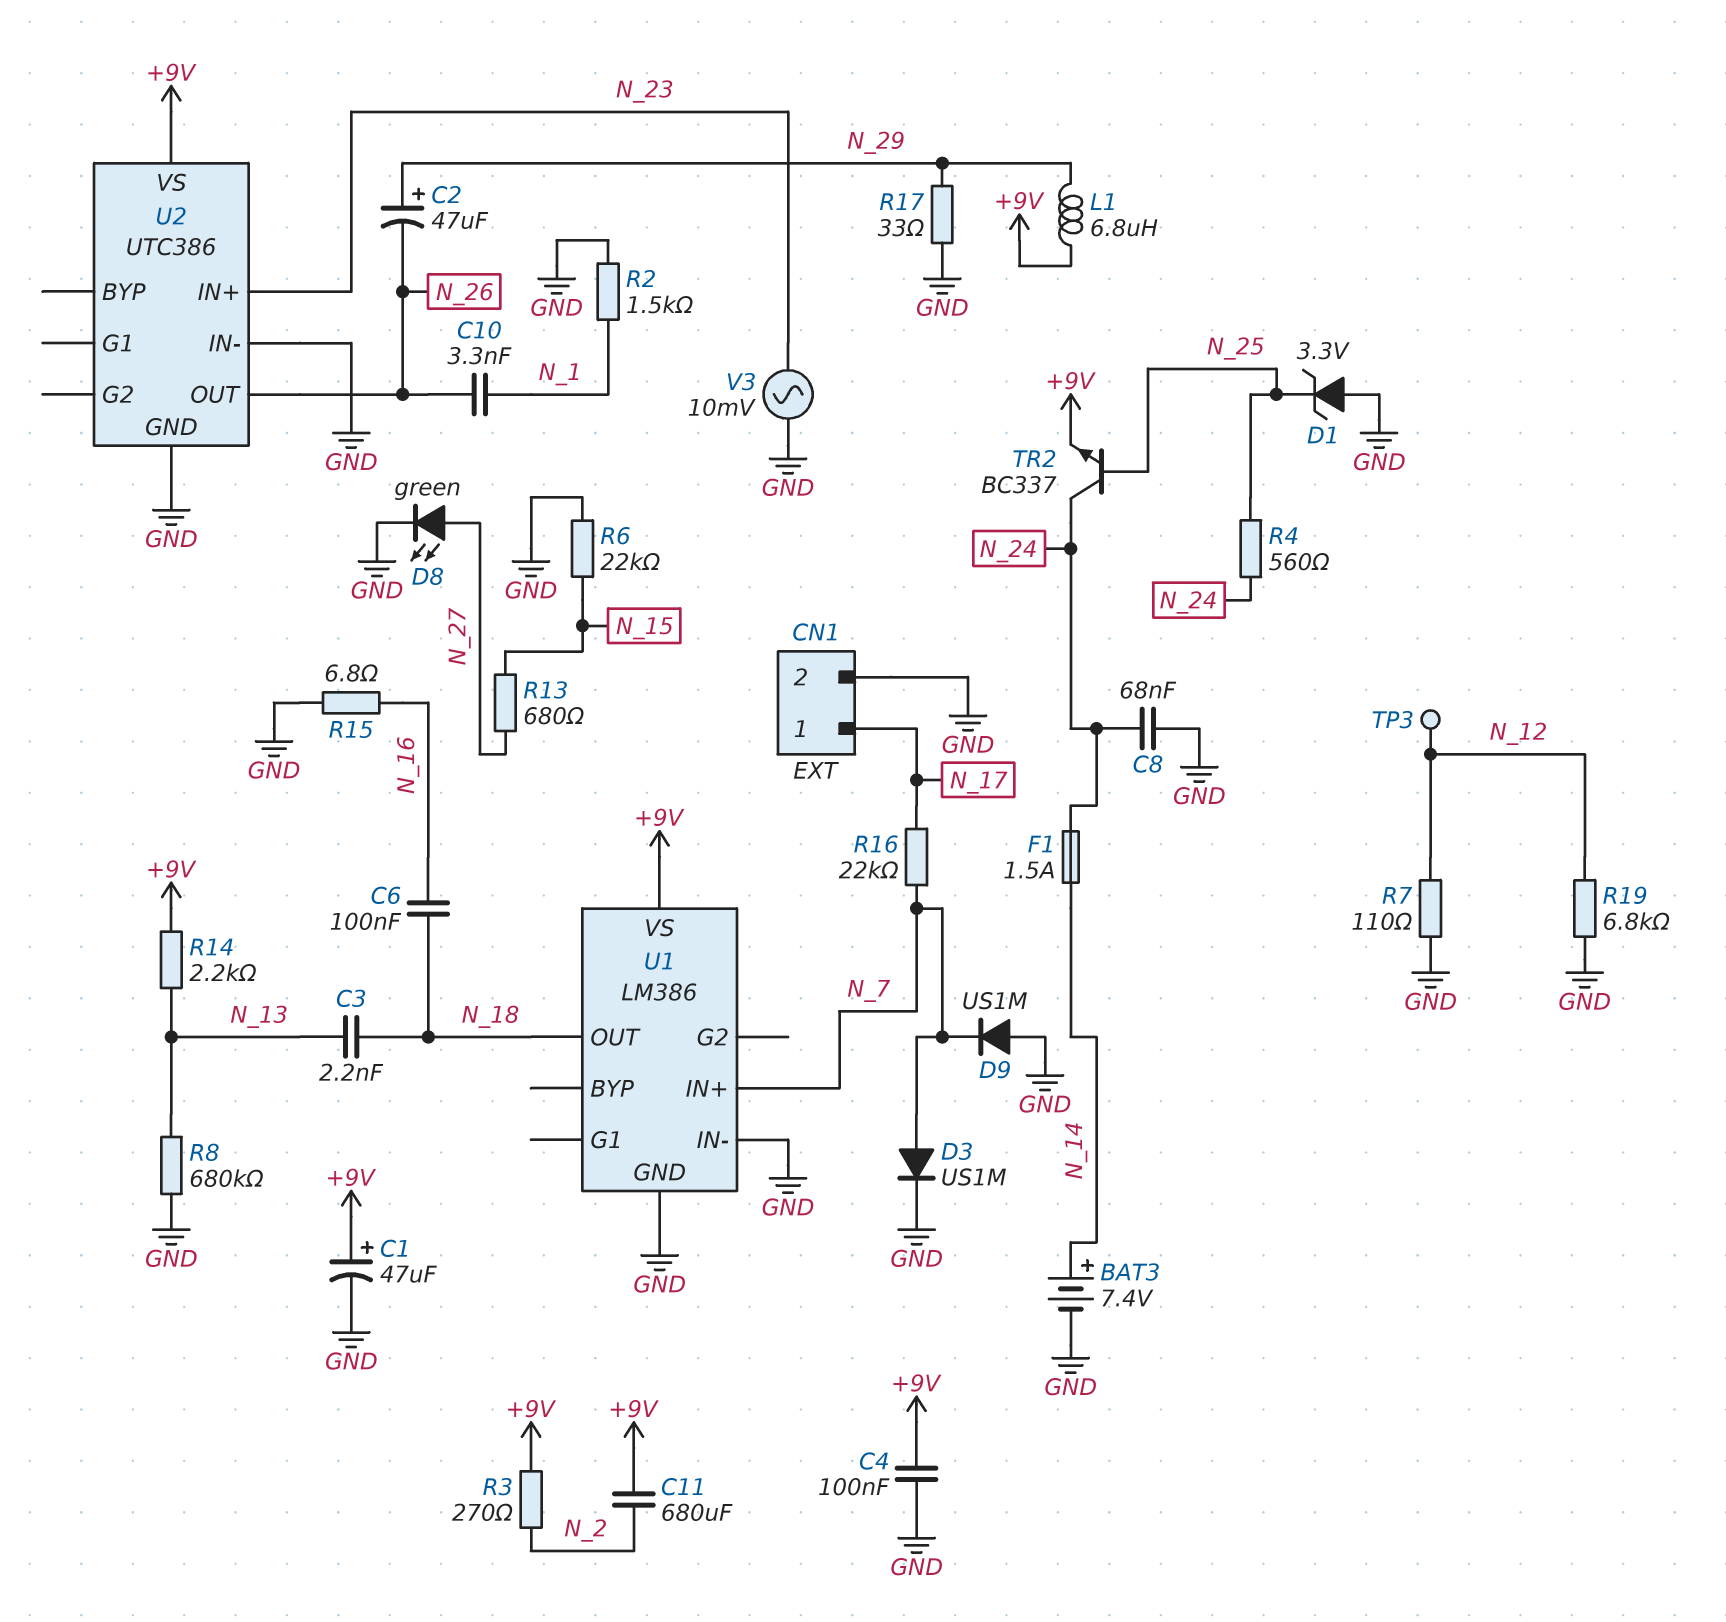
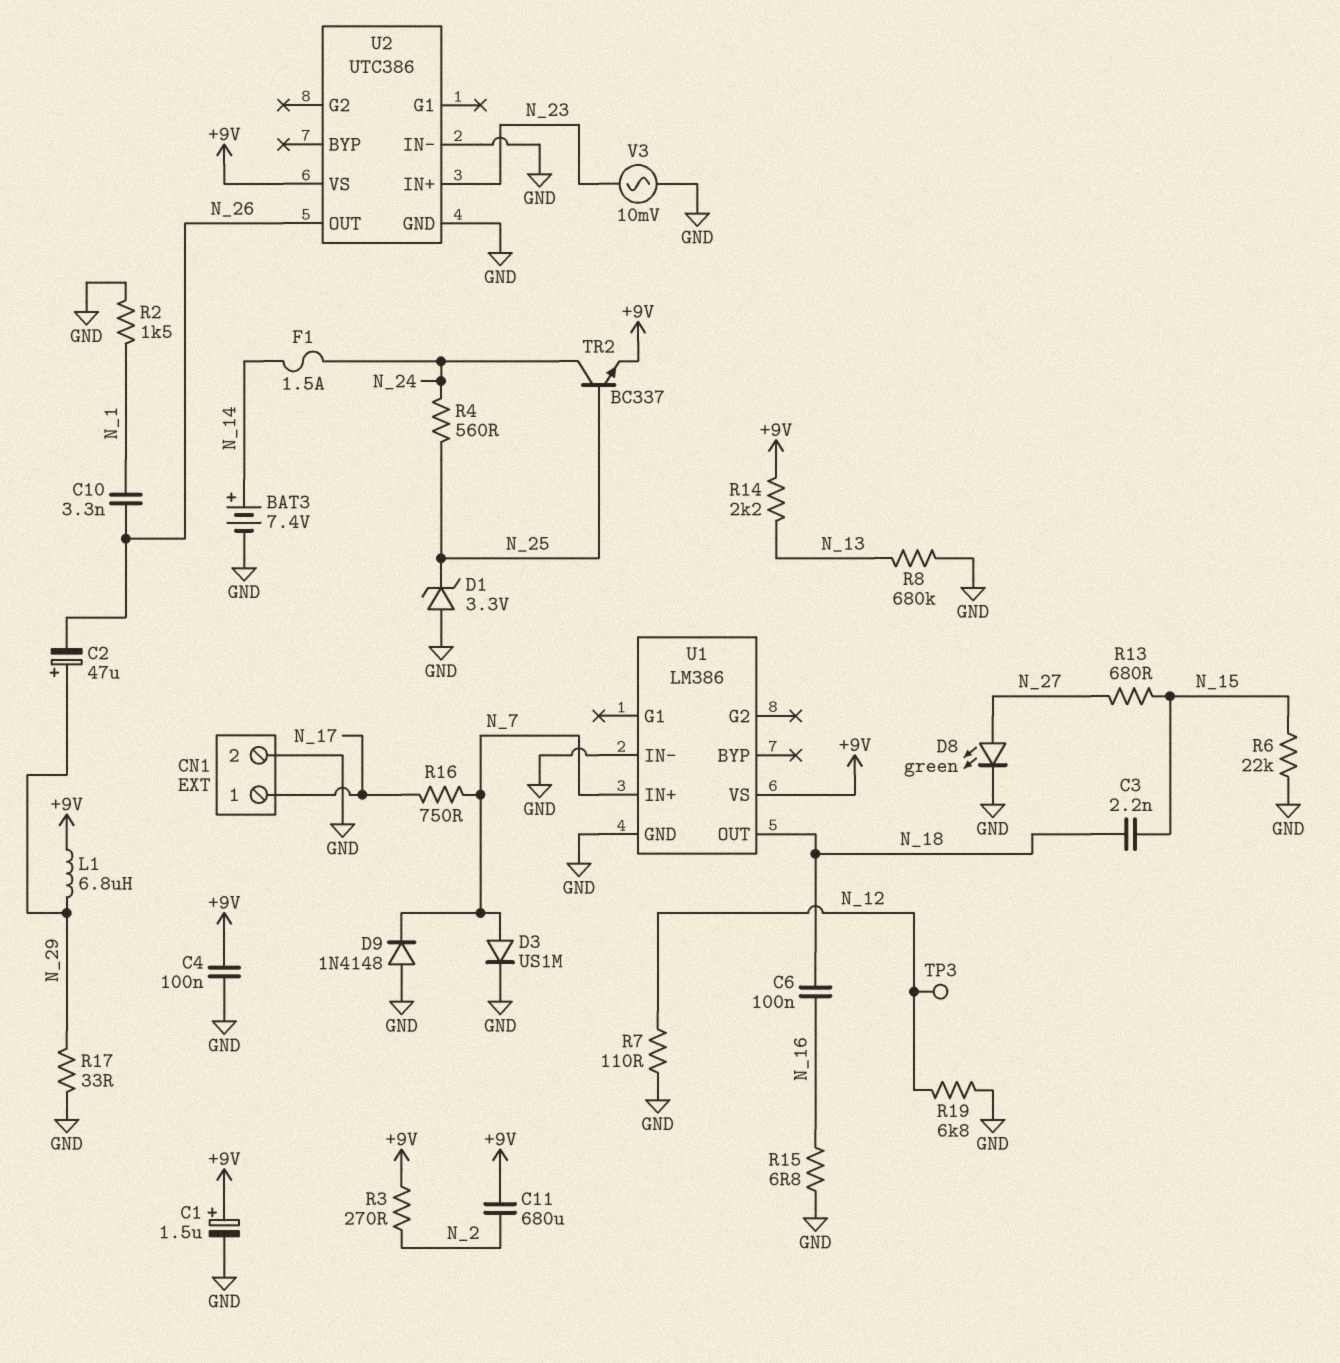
C1: 47uF (plus +9V, minus GND) -> 1.5uF (plus +9V, minus GND)
C3: 2.2nF (N_13, N_18) -> 2.2nF (N_15, N_18)
C8: 68nF (GND, N_24) -> none
D9: diode US1M (A GND, K N_7) -> diode 1N4148 (A GND, K N_7)
R16: 22k (N_7, N_17) -> 750 (N_7, N_17)

